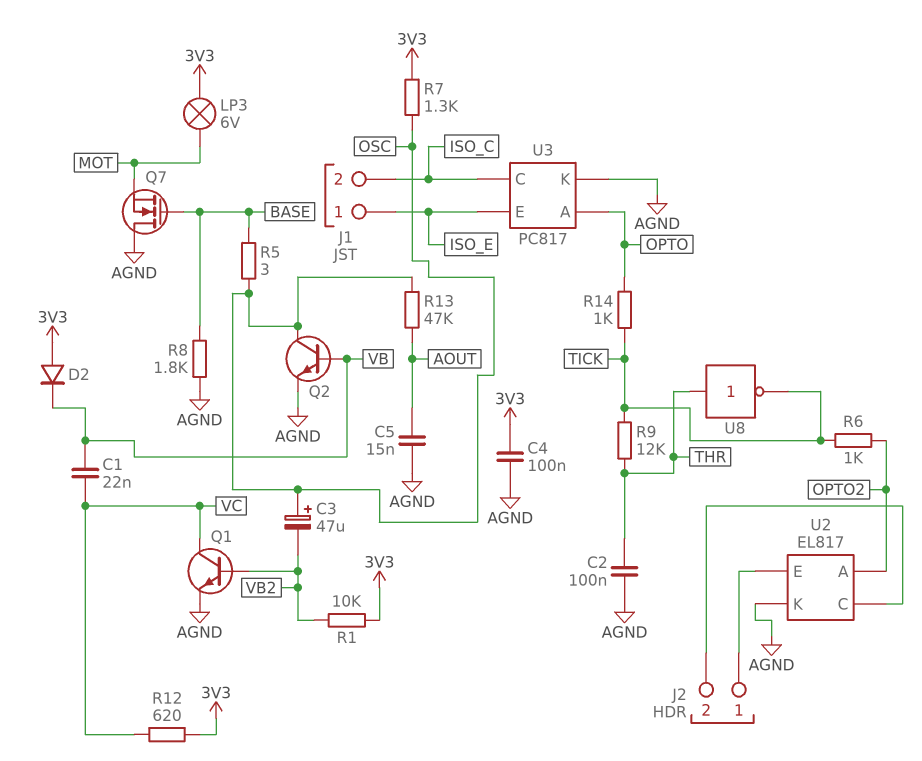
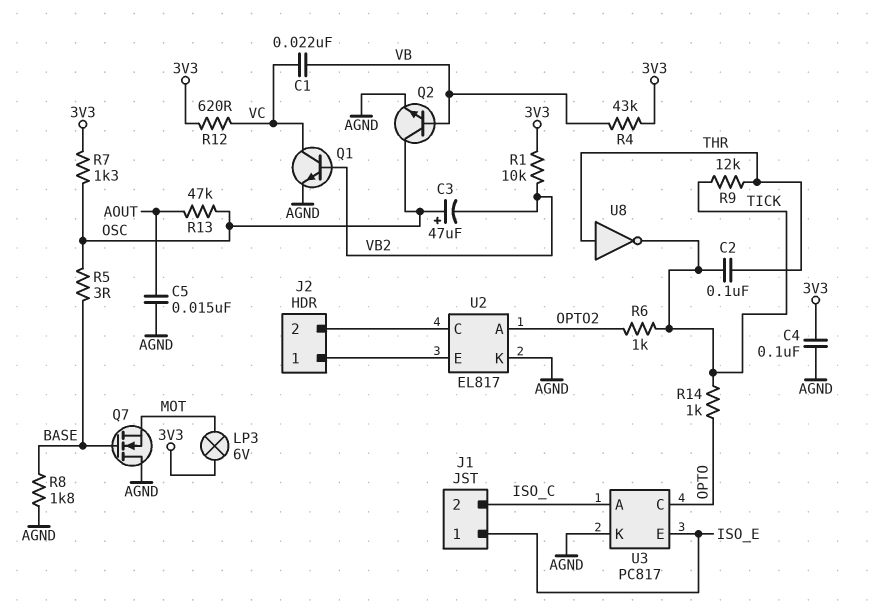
C2: 100nF (AGND, THR) -> 100nF (THR, TICK)
D2: diode (A 3V3, K VB) -> none
R4: none -> 43k (3V3, VB)
U3 pin A: OPTO -> ISO_C
U3 pin C: ISO_C -> OPTO

